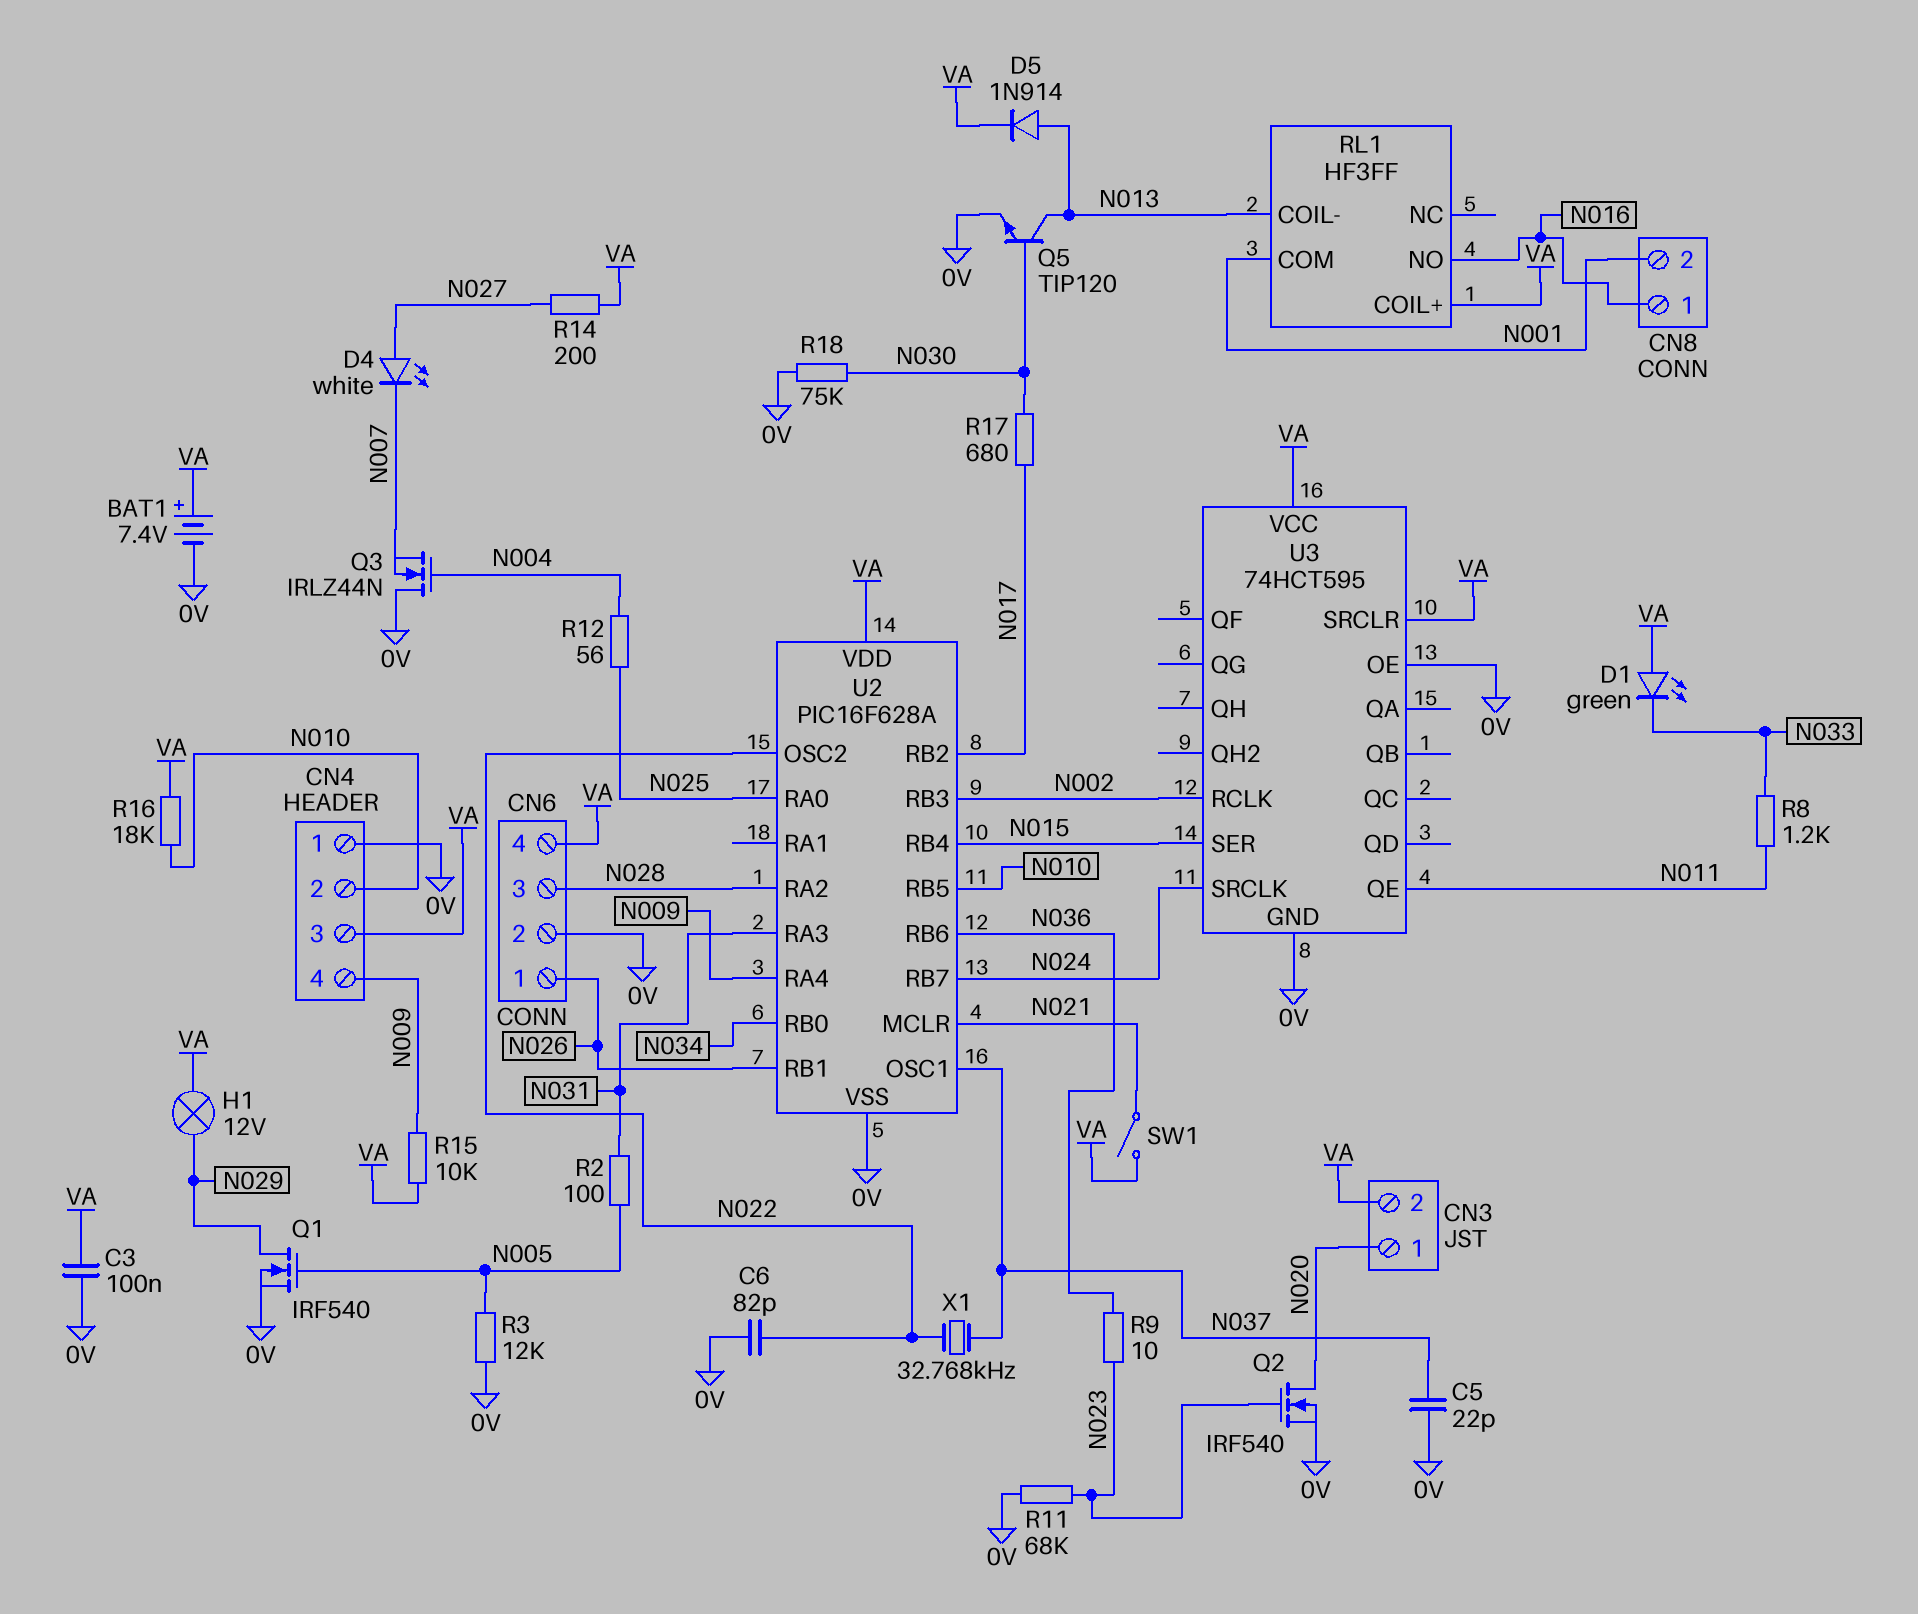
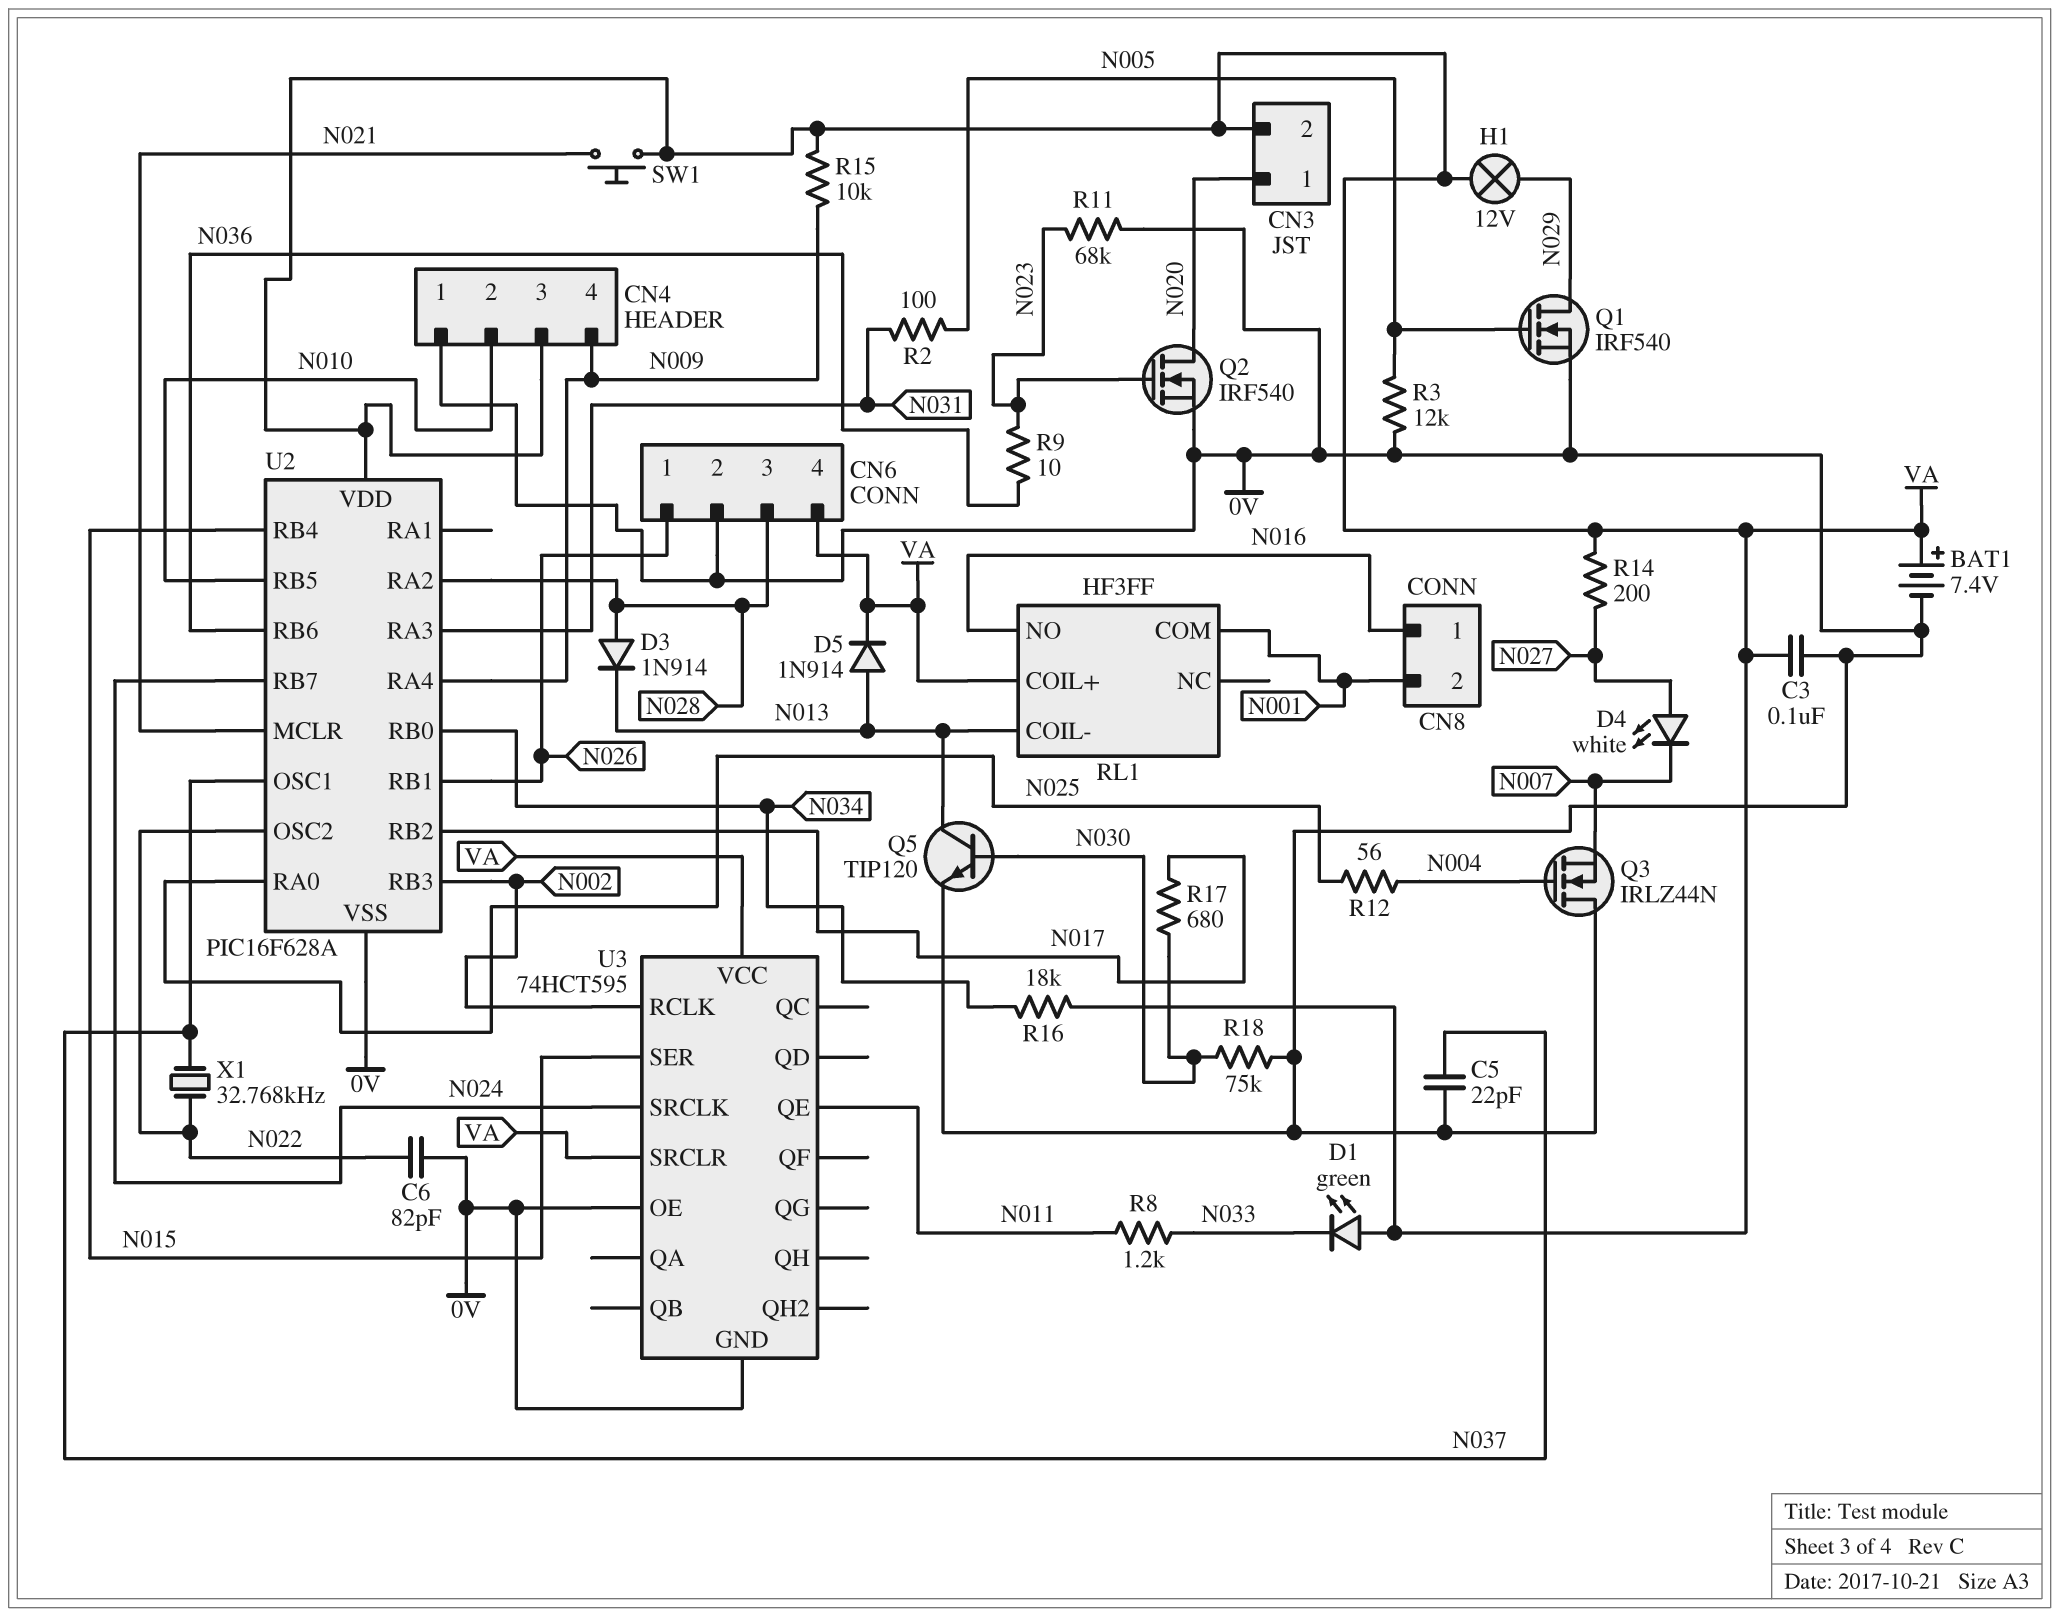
D3: none -> diode 1N914 (A N028, K N013)
R16: 18k (N010, VA) -> 18k (N034, VA)
SW1: switch (N021, VA) -> button (N021, VA)

